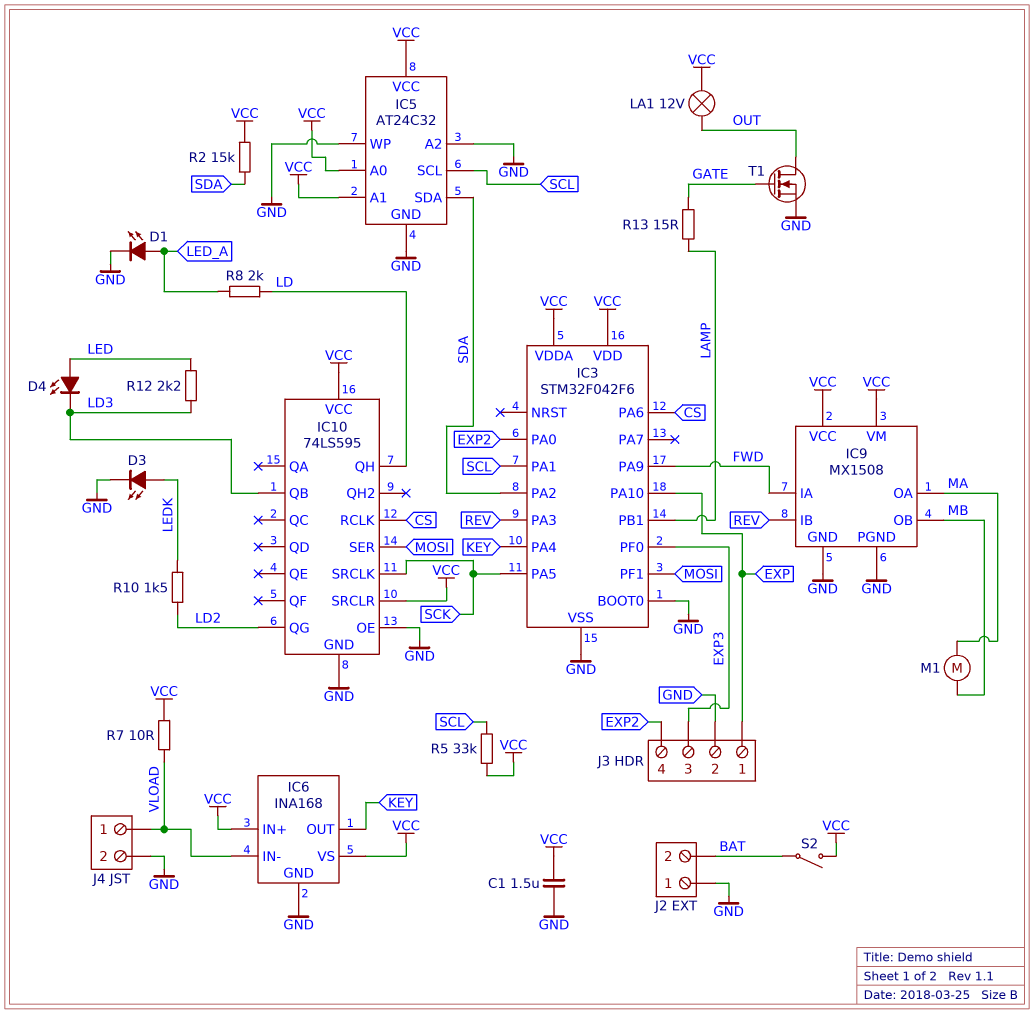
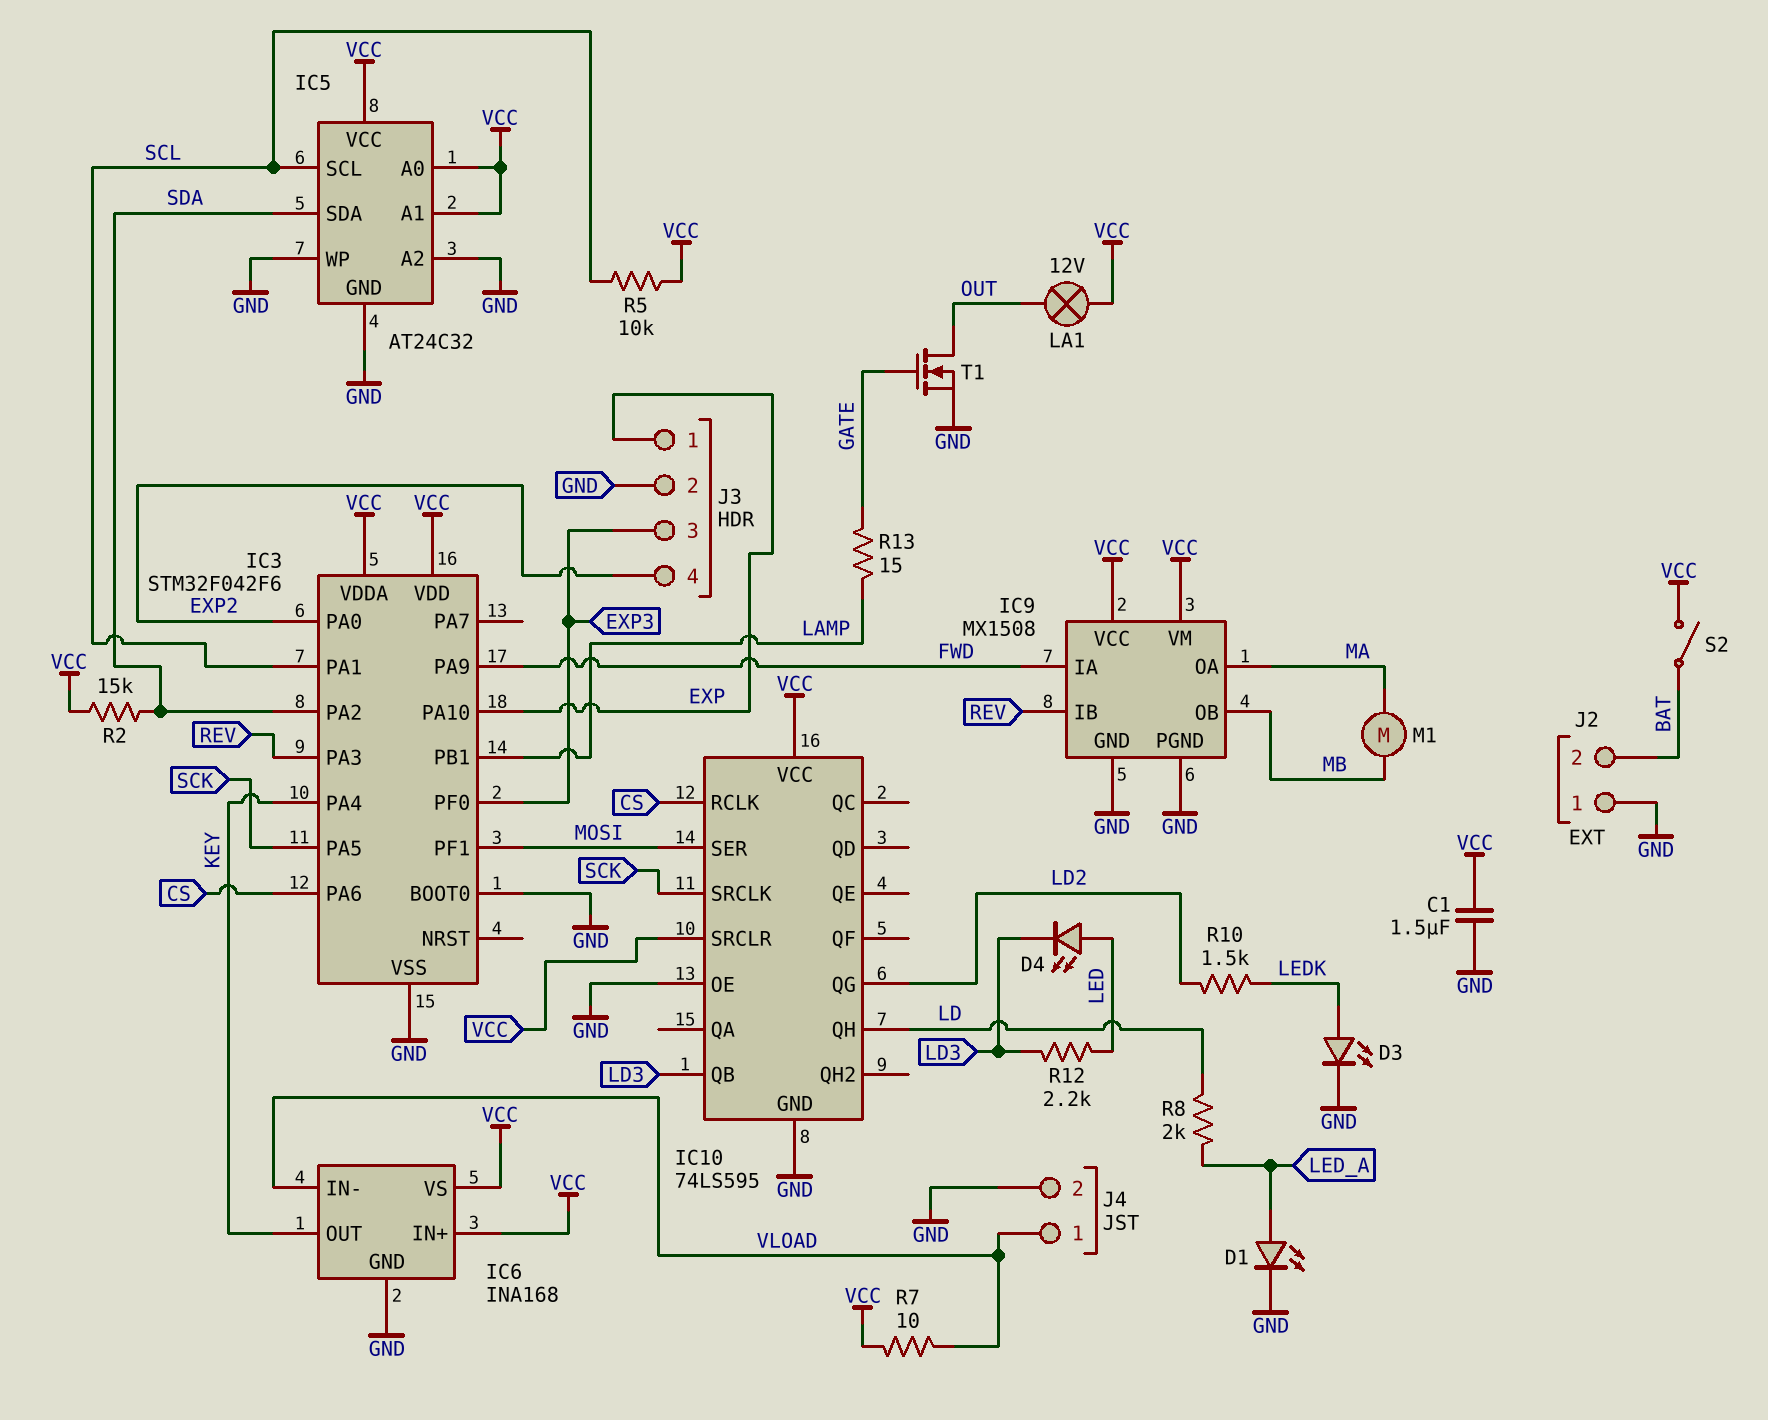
R5: 33k (SCL, VCC) -> 10k (SCL, VCC)

